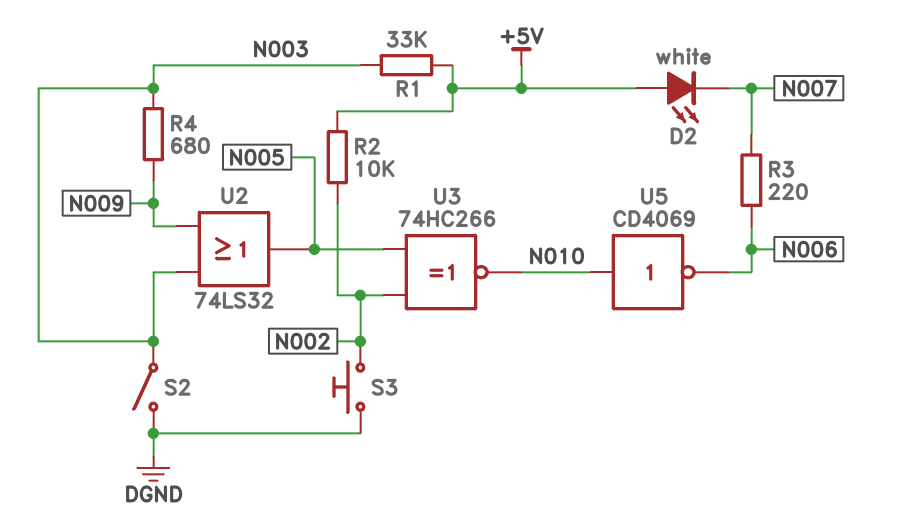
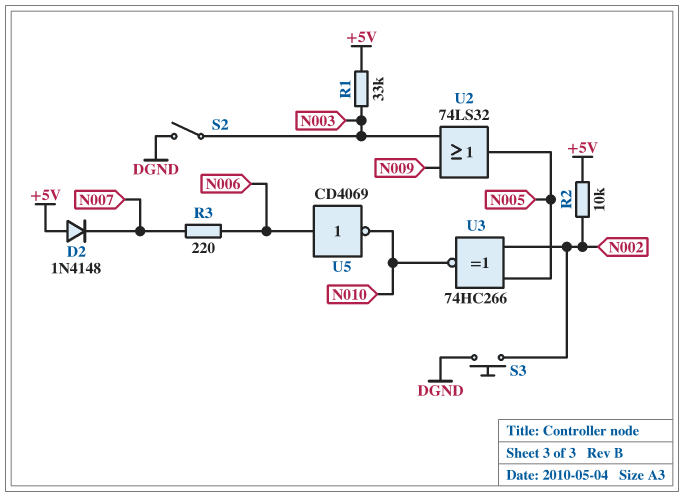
D2: LED white (A +5V, K N007) -> diode 1N4148 (A +5V, K N007)
R4: 680 (N003, N009) -> none
U5: NOT CD4069 (in N010, out N006) -> NOT CD4069 (in N006, out N010)

